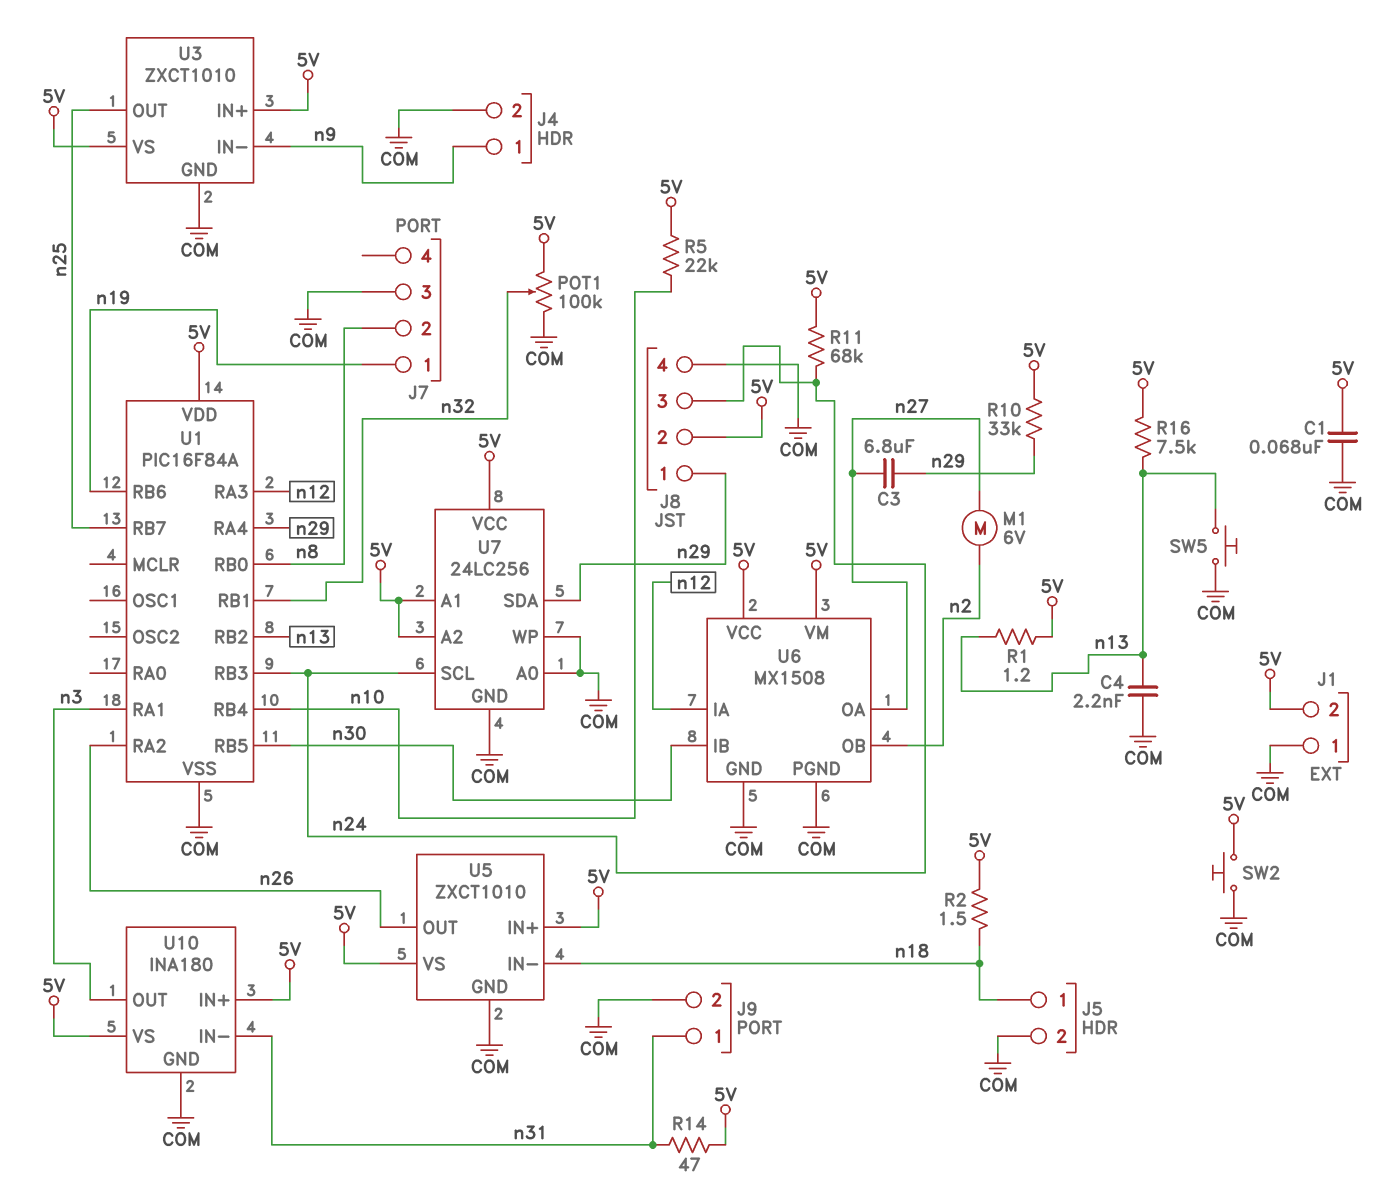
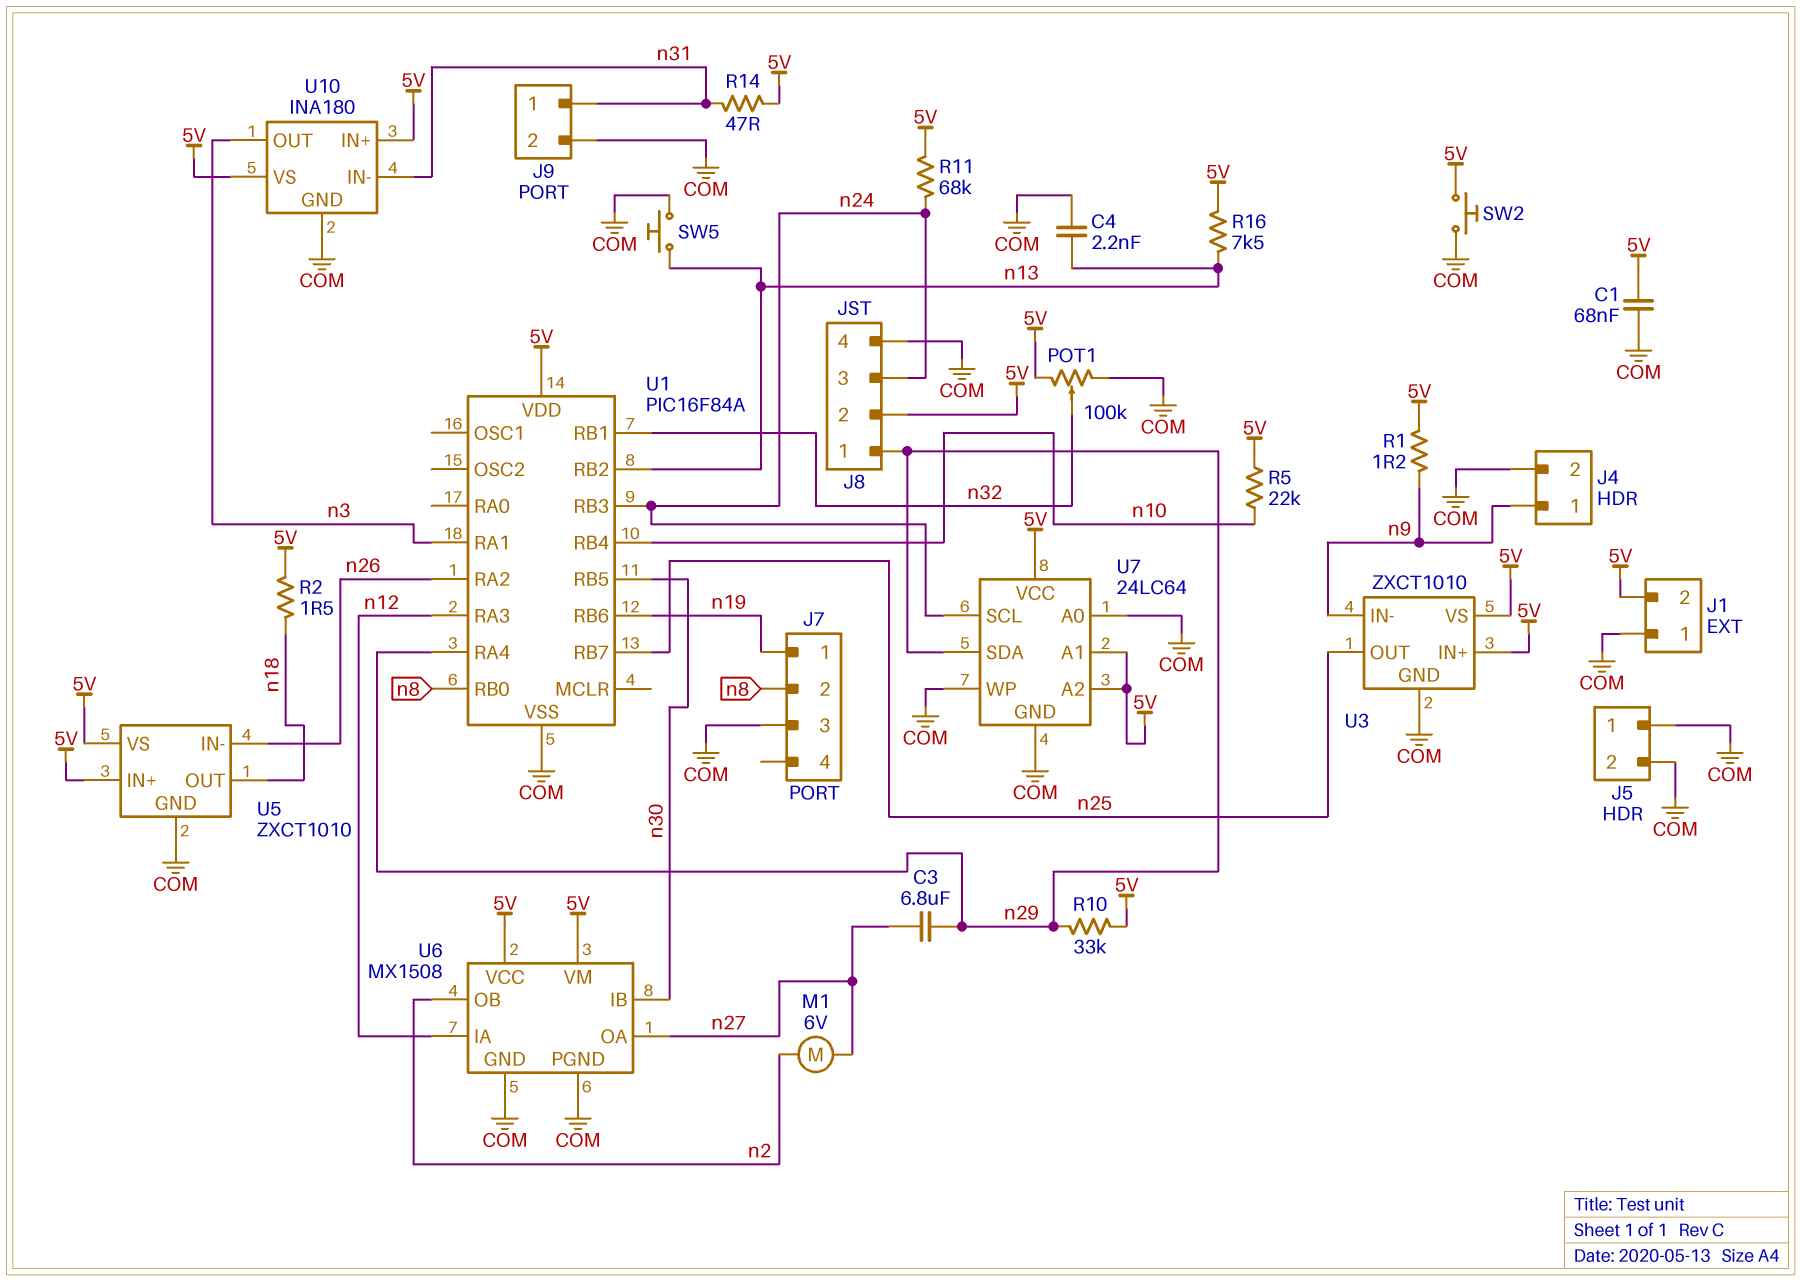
J5 pin 1: n18 -> COM
R1: 1.2 (5V, n13) -> 1.2 (5V, n9)
U5 pin IN-: n18 -> n26
U5 pin OUT: n26 -> n18
U7: 24LC256 -> 24LC64

